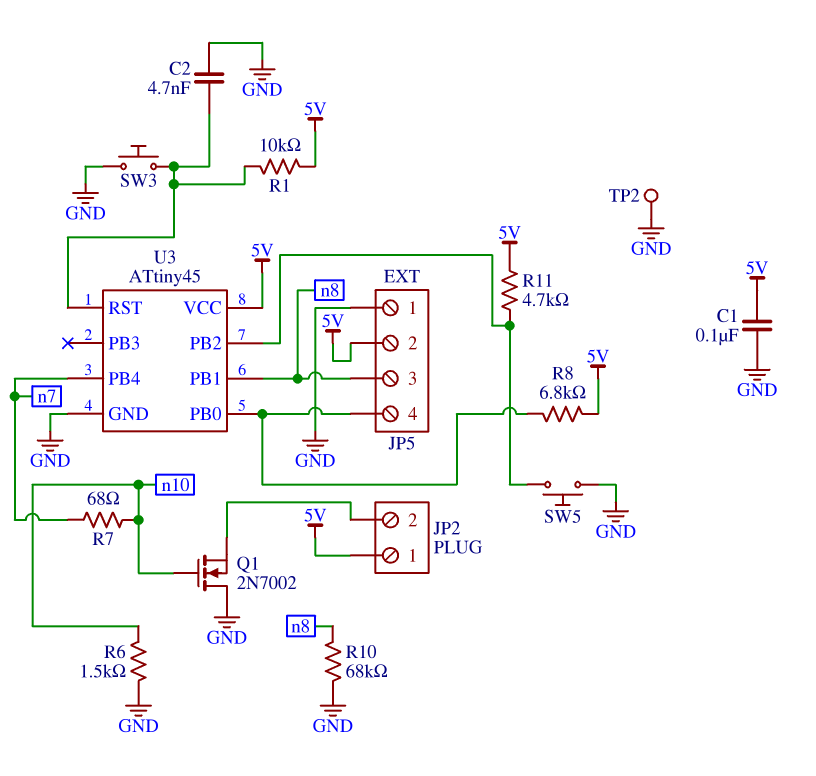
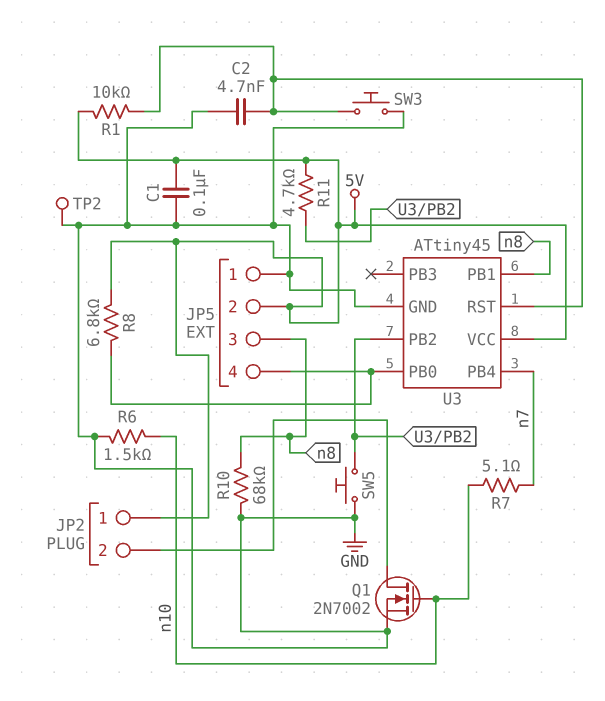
Q1: NMOS 2N7002 (G n10, D GND, S JP2/2) -> NMOS 2N7002 (G n10, D JP2/2, S GND)
R7: 68 (n7, n10) -> 5.1 (n7, n10)

